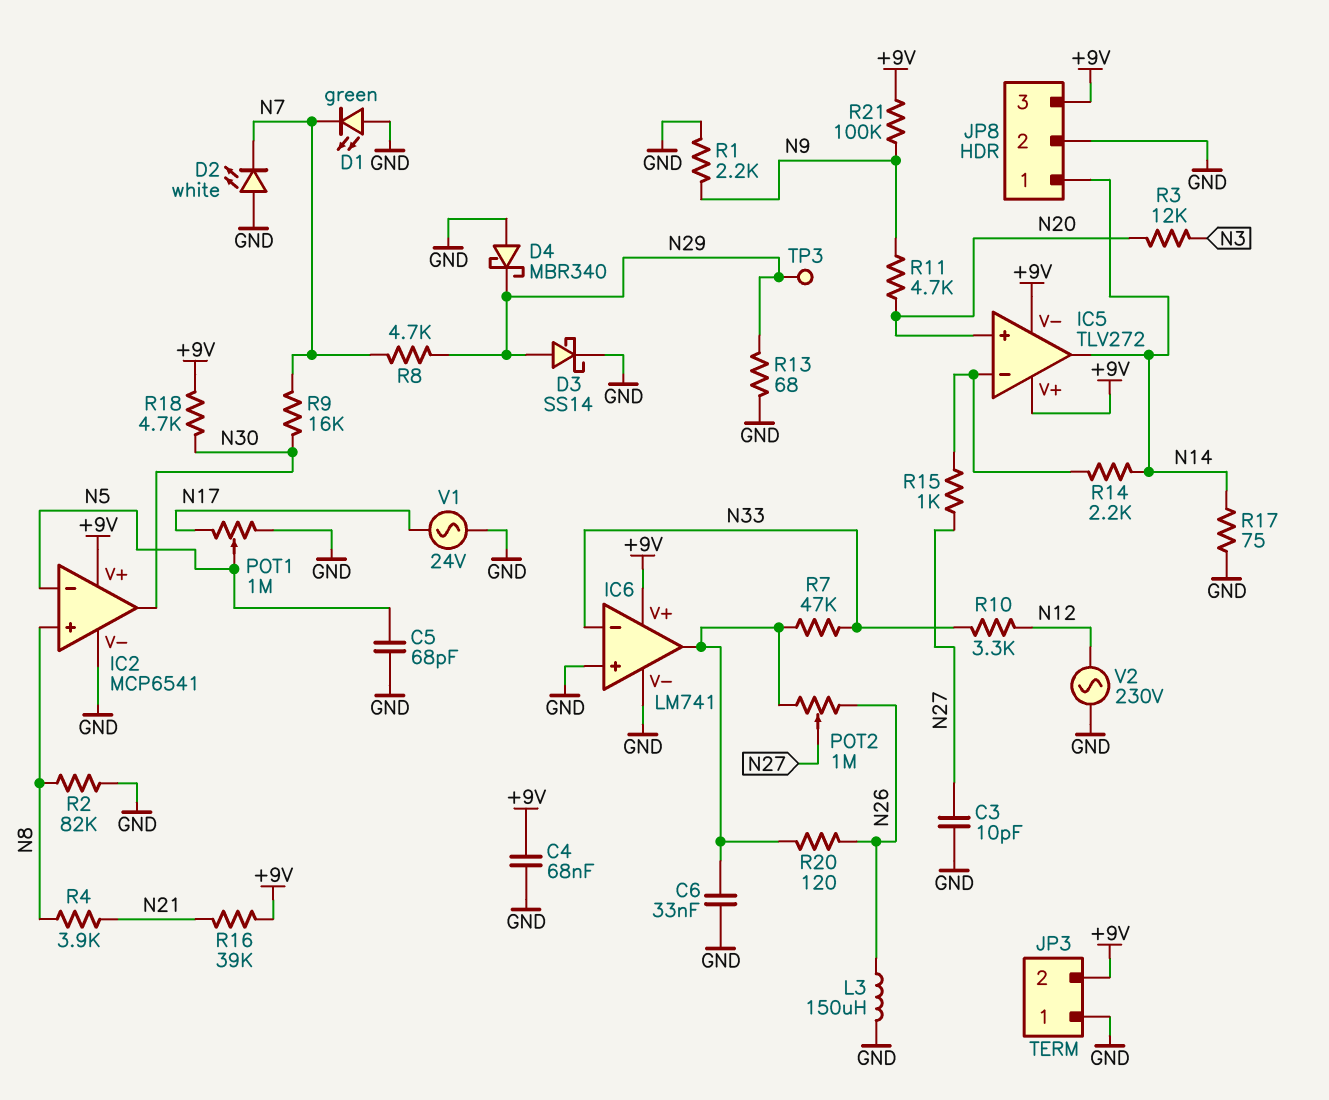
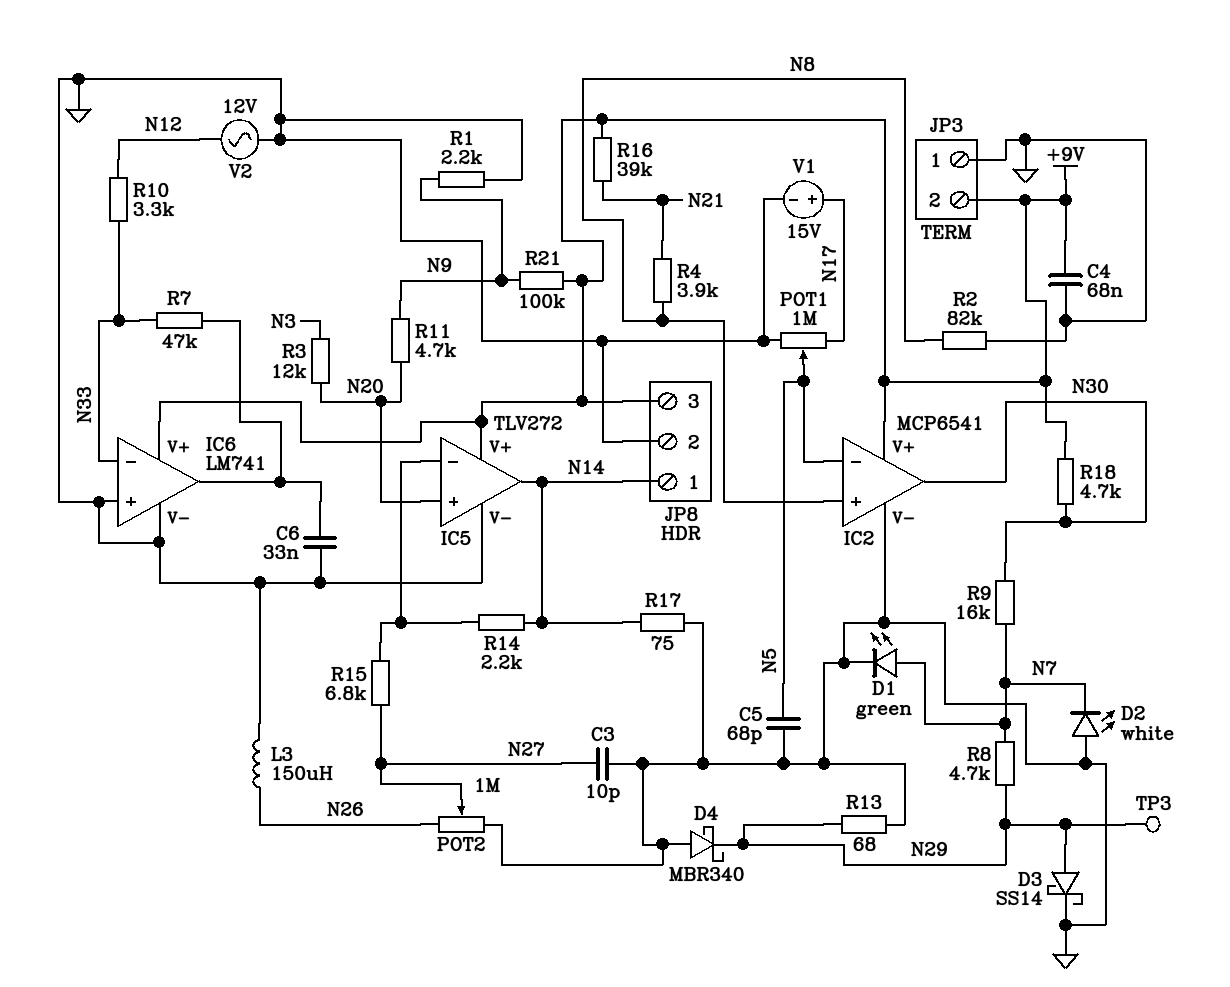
D1: LED green (A GND, K N7) -> LED green (A N7, K GND)
IC5 pin V-: +9V -> GND
POT2: 1M (IC6/out, N26, wiper N27) -> 1M (GND, N26, wiper N27)
R15: 1k (IC5/in-, N27) -> 6.8k (IC5/in-, N27)
R20: 120 (IC6/out, N26) -> none
V1: AC 24V (GND, N17) -> 15V (plus N17, minus GND)
V2: AC 230V (GND, N12) -> AC 12V (GND, N12)

